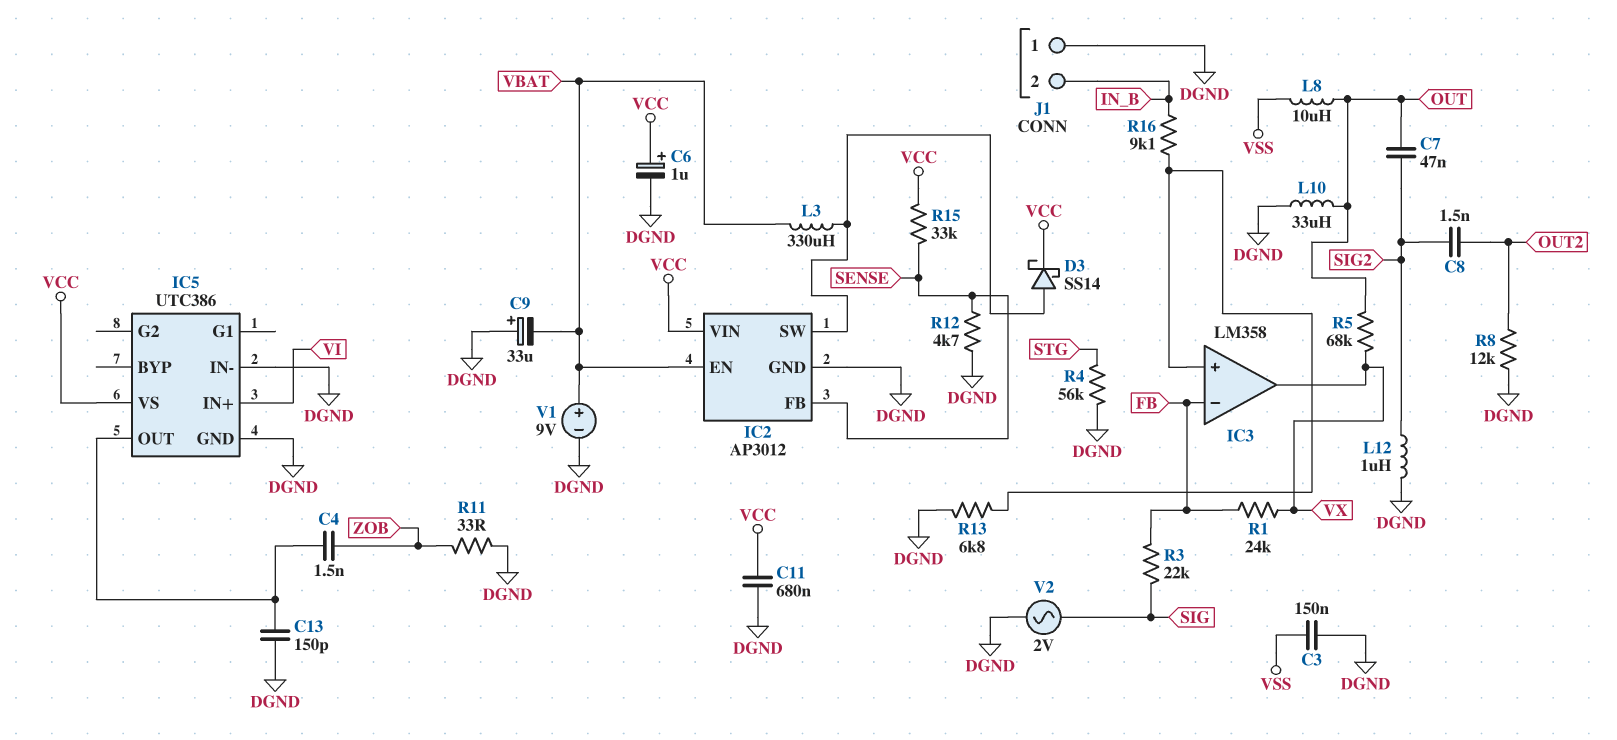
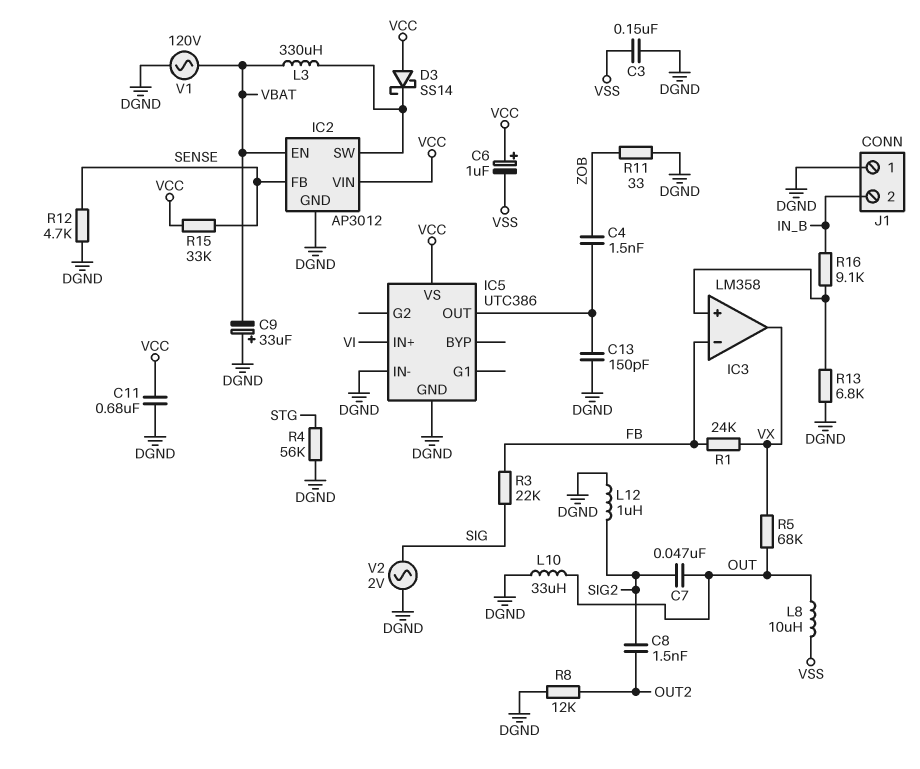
C6: 1uF (plus VCC, minus DGND) -> 1uF (plus VCC, minus VSS)
D3: schottky SS14 (A IC2/SW, K VCC) -> schottky SS14 (A VCC, K IC2/SW)
V1: 9V (plus VBAT, minus DGND) -> AC 120V (DGND, VBAT)

